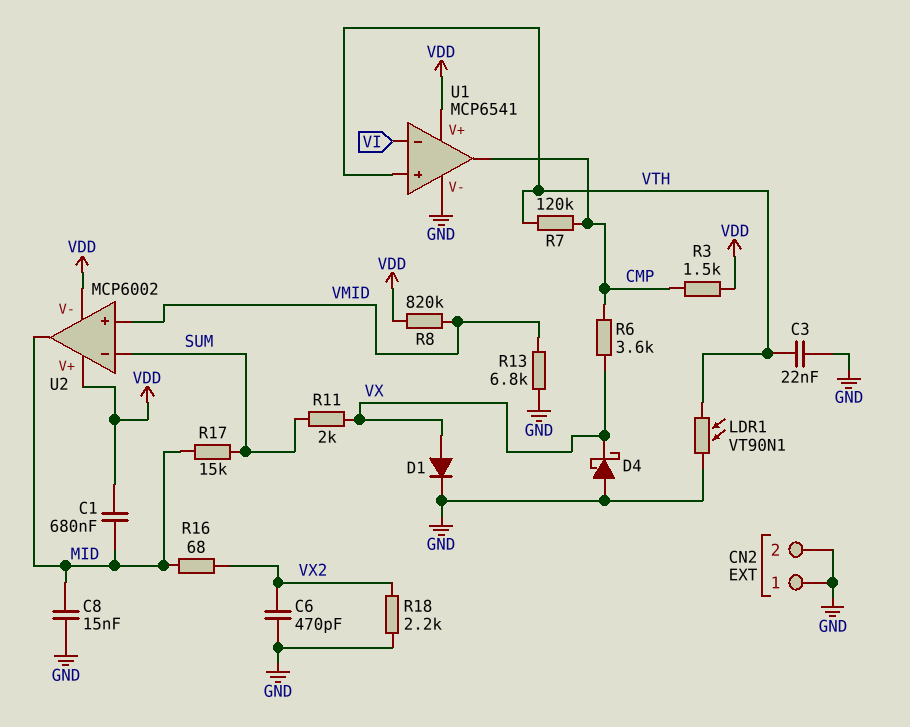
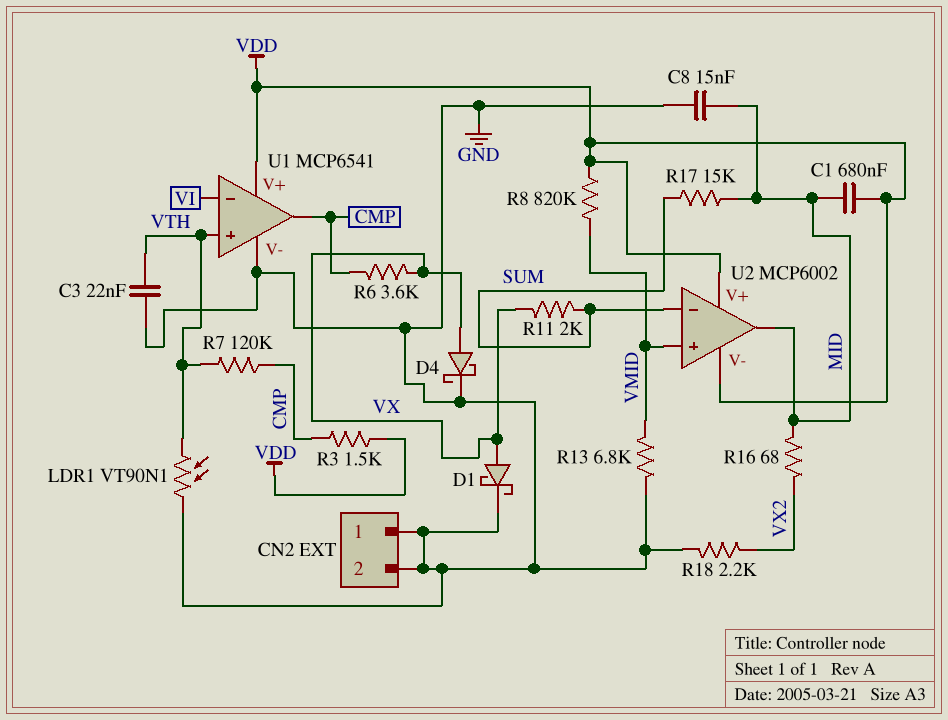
C6: 470pF (GND, VX2) -> none
D1: diode (A VX, K GND) -> schottky (A VX, K GND)
D4: schottky (A GND, K VX) -> schottky (A VX, K GND)

